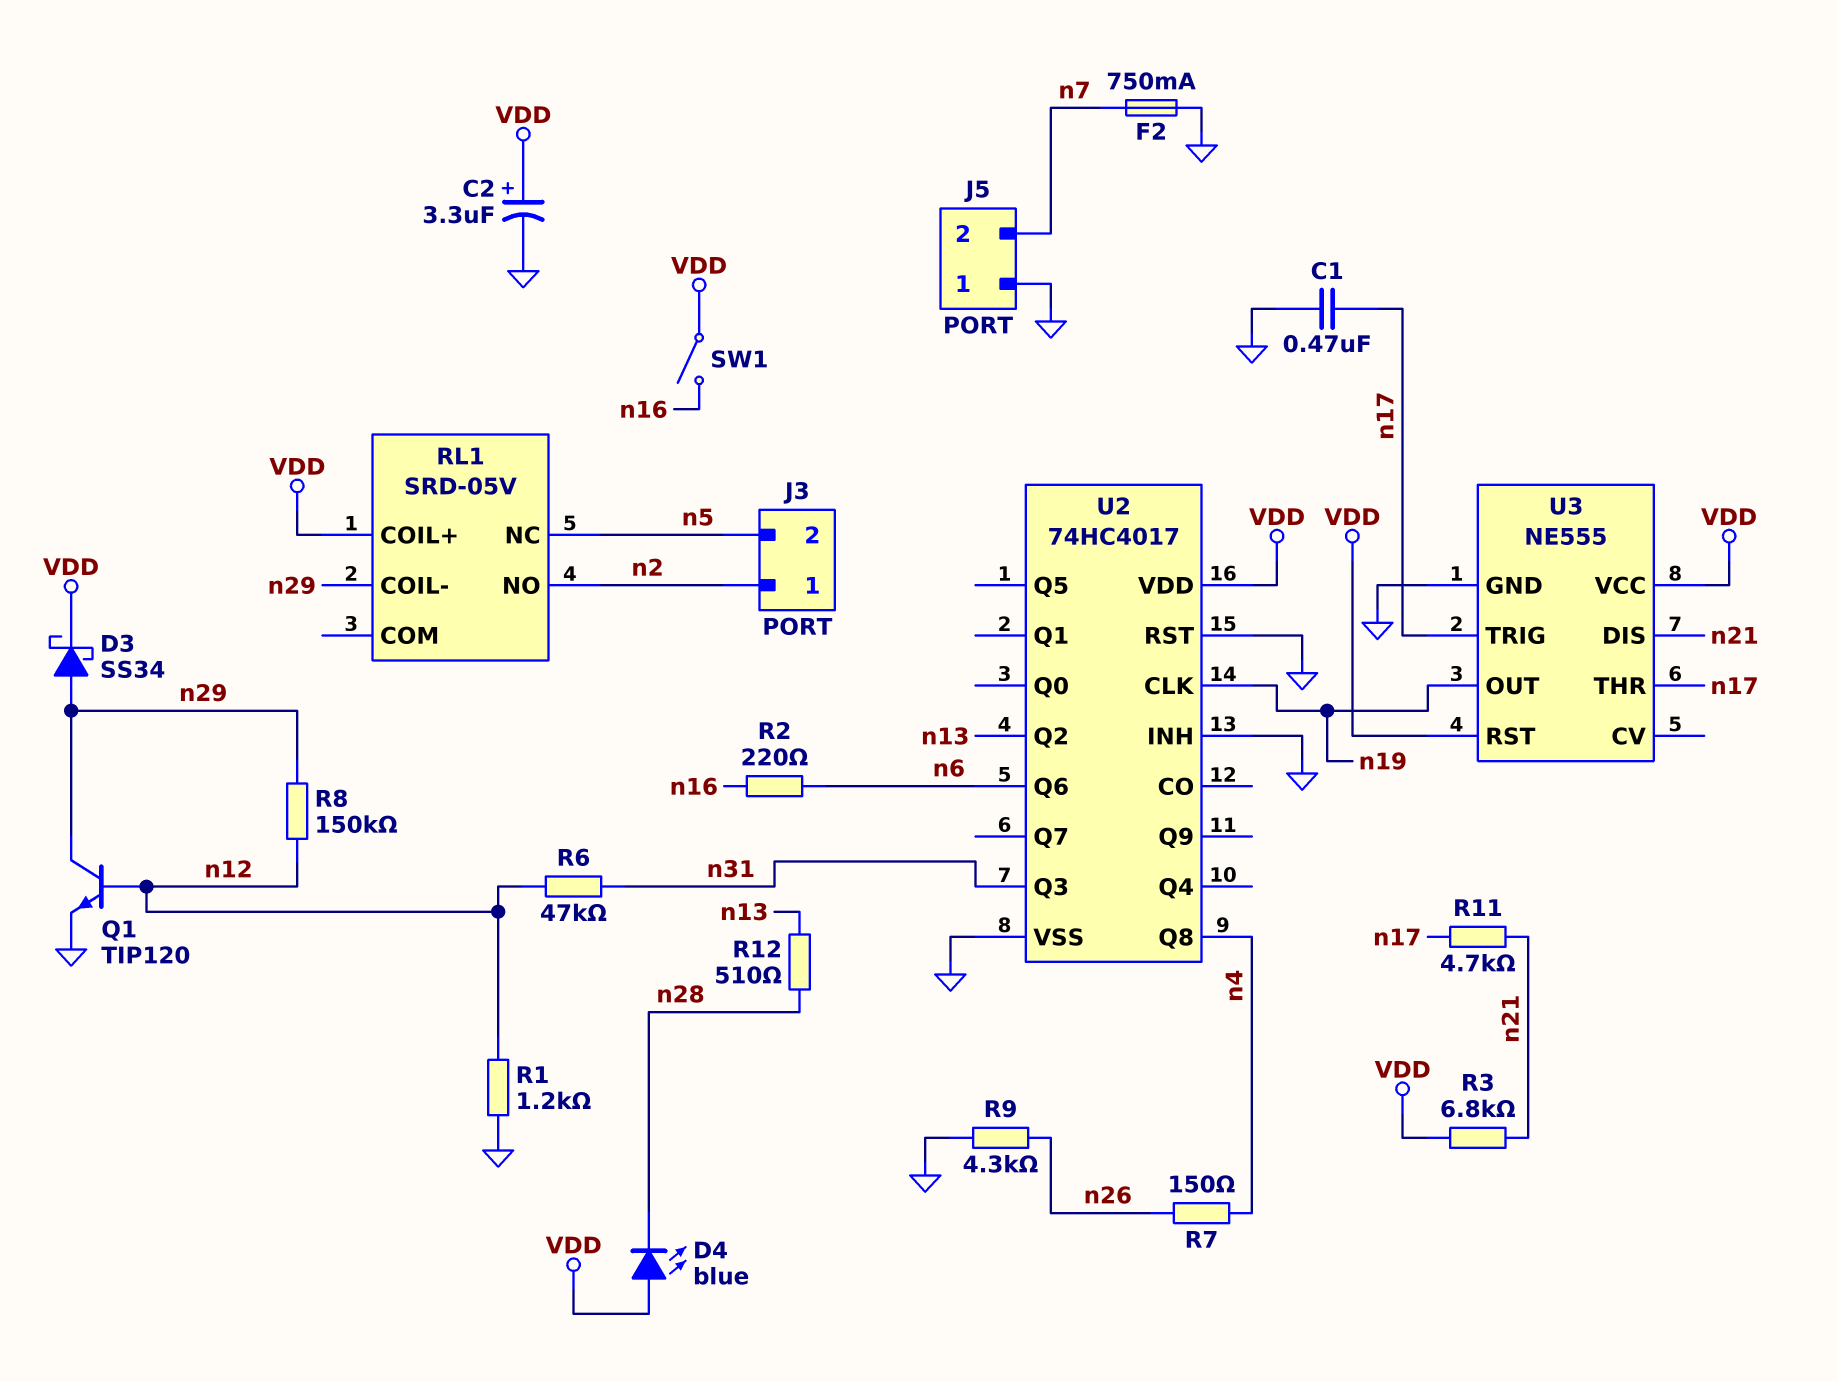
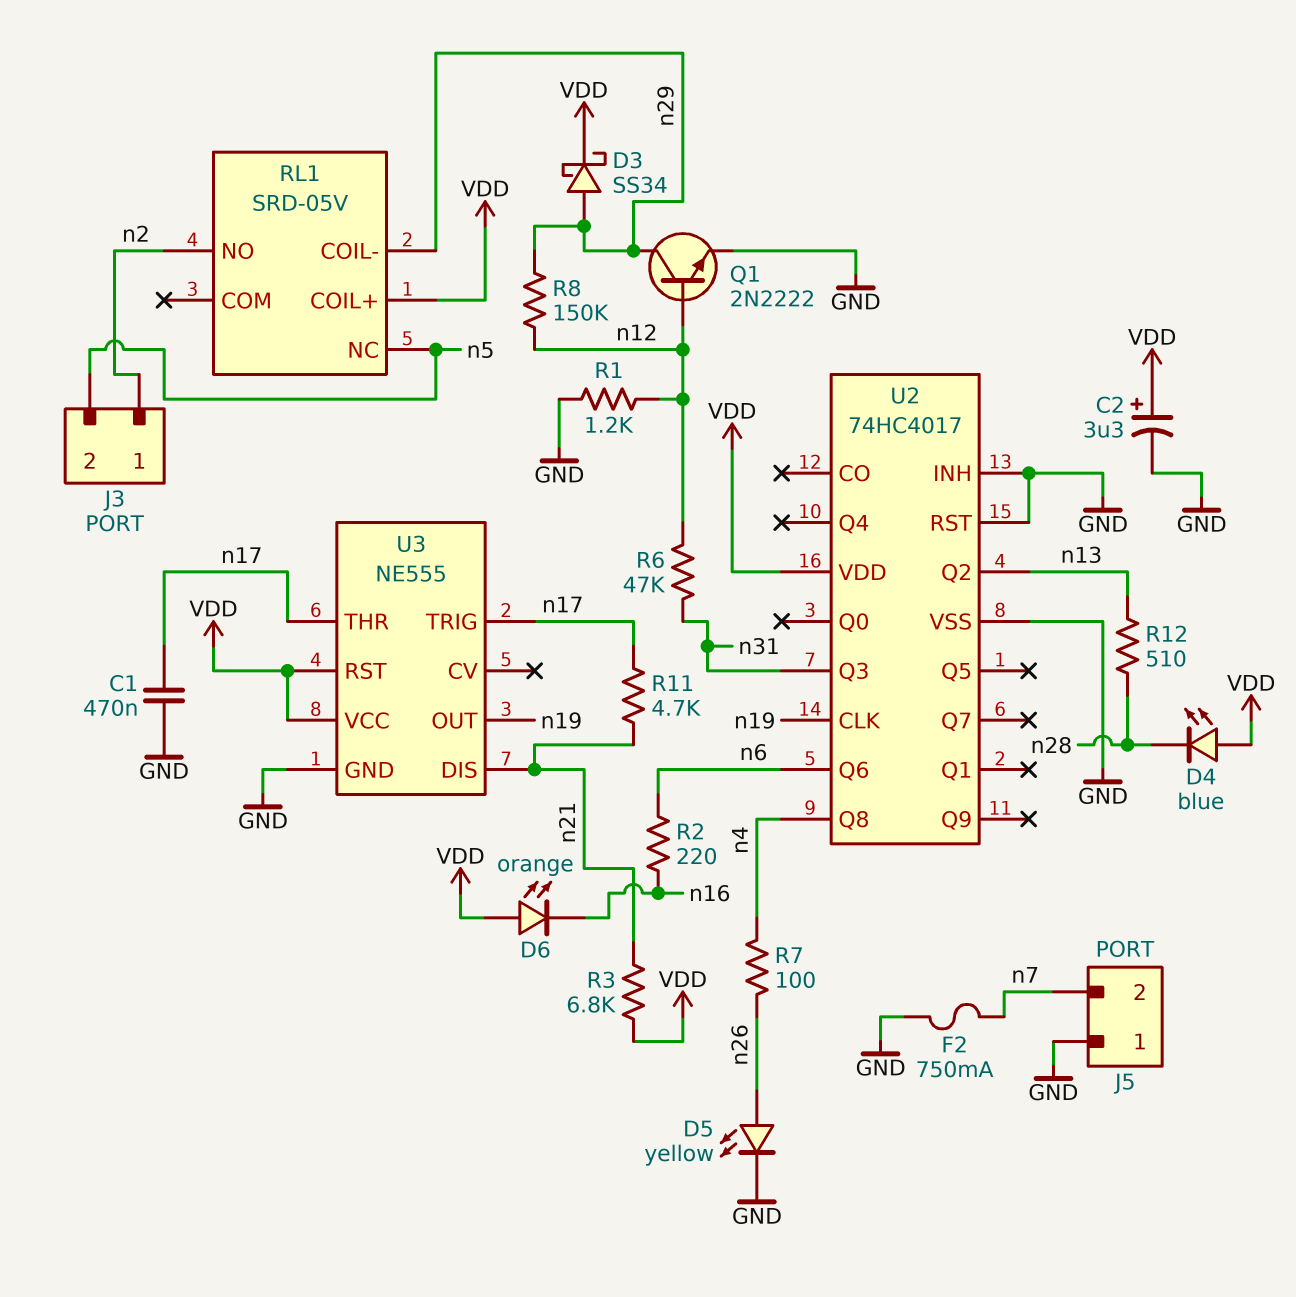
D5: none -> LED yellow (A n26, K GND)
D6: none -> LED orange (A VDD, K n16)
Q1: NPN TIP120 (B n12, C n29, E GND) -> NPN 2N2222 (B n12, C n29, E GND)
R7: 150 (n4, n26) -> 100 (n4, n26)
R9: 4.3k (GND, n26) -> none
SW1: switch (VDD, n16) -> none

